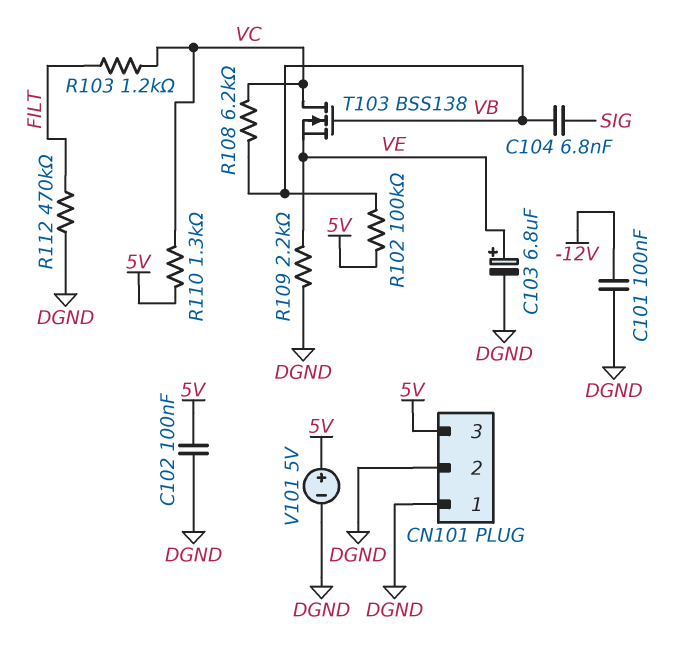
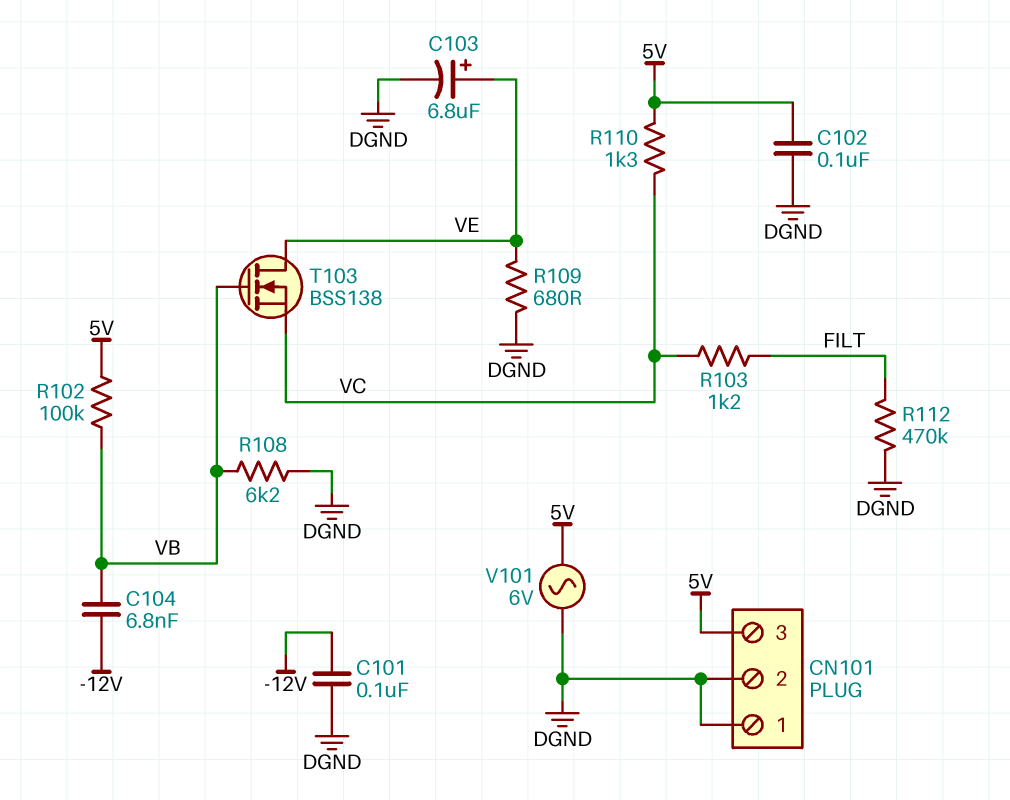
C104: 6.8nF (SIG, VB) -> 6.8nF (-12V, VB)
R108: 6.2k (VB, VC) -> 6.2k (DGND, VB)
R109: 2.2k (DGND, VE) -> 680 (DGND, VE)
T103: NMOS BSS138 (G VB, D VC, S VE) -> NMOS BSS138 (G VB, D VE, S VC)
V101: 5V (plus 5V, minus DGND) -> AC 6V (5V, DGND)

